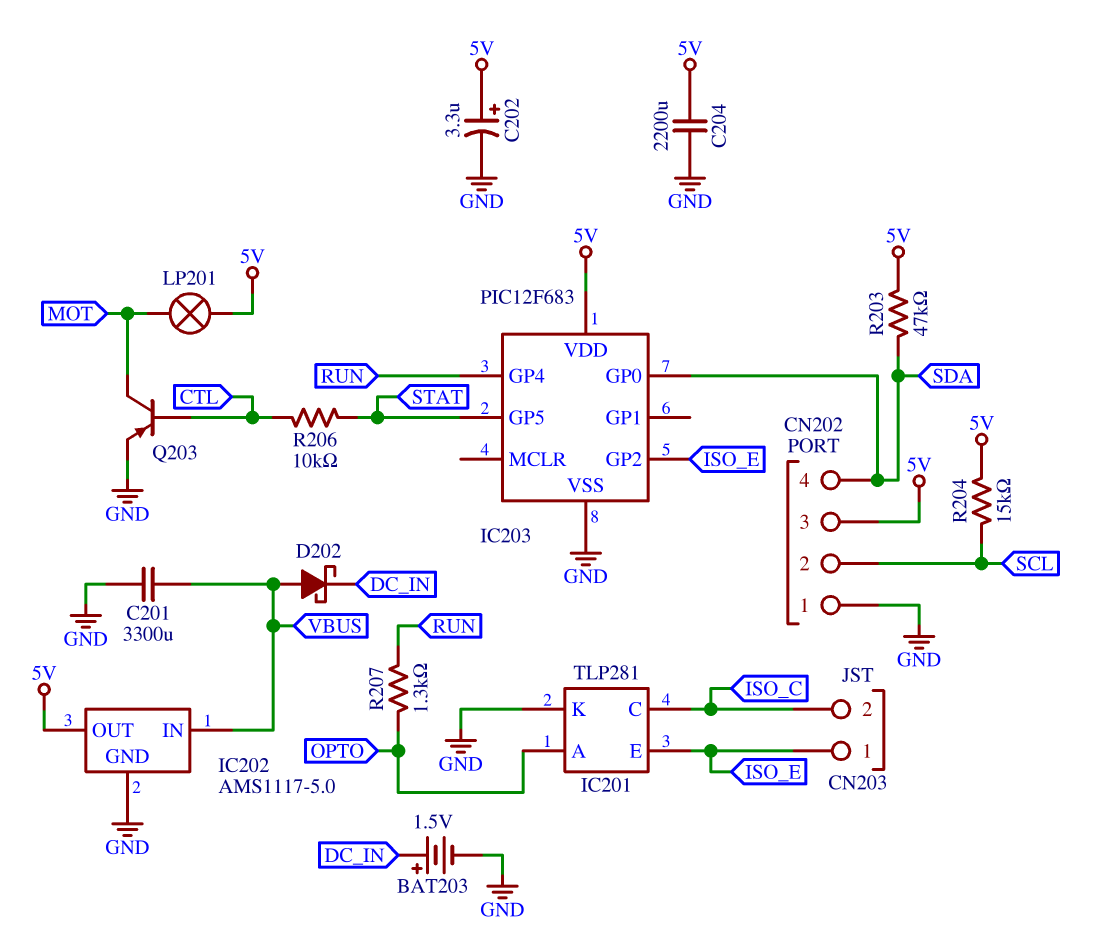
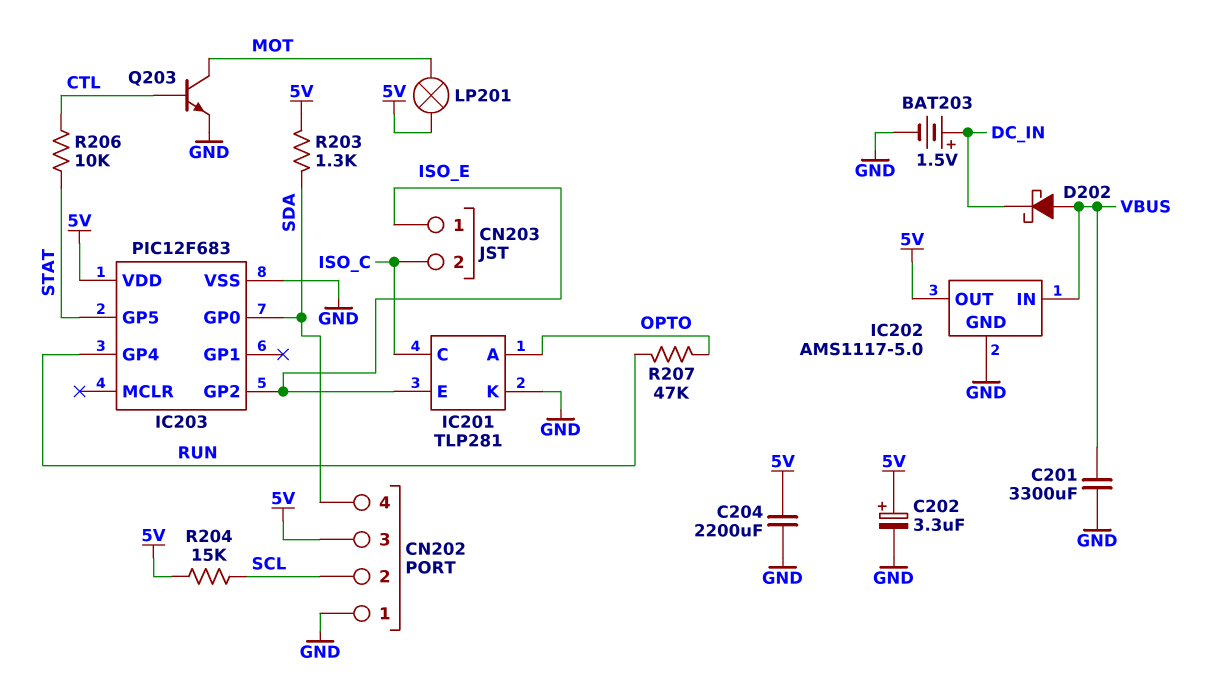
Q203: PNP (B CTL, C MOT, E GND) -> NPN (B CTL, C MOT, E GND)
R203: 47k (5V, SDA) -> 1.3k (5V, SDA)
R207: 1.3k (OPTO, RUN) -> 47k (OPTO, RUN)

